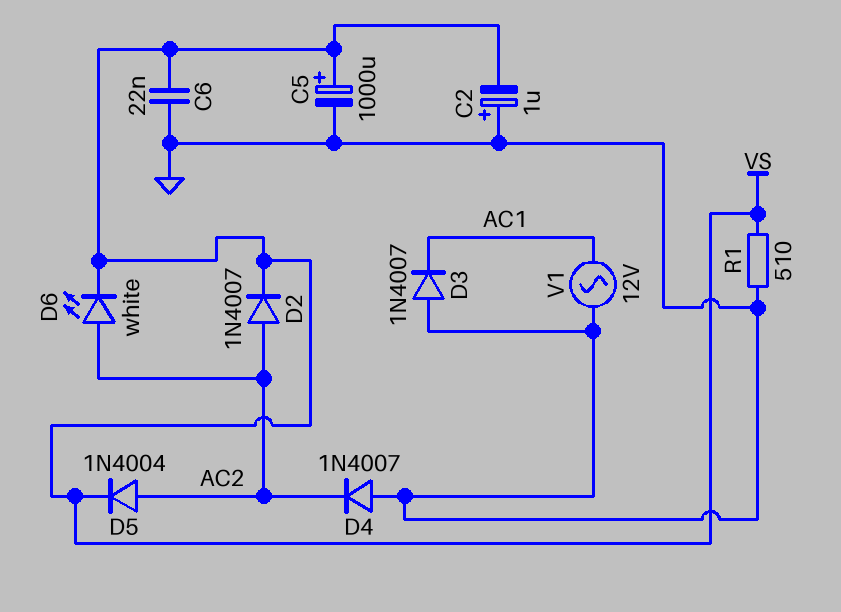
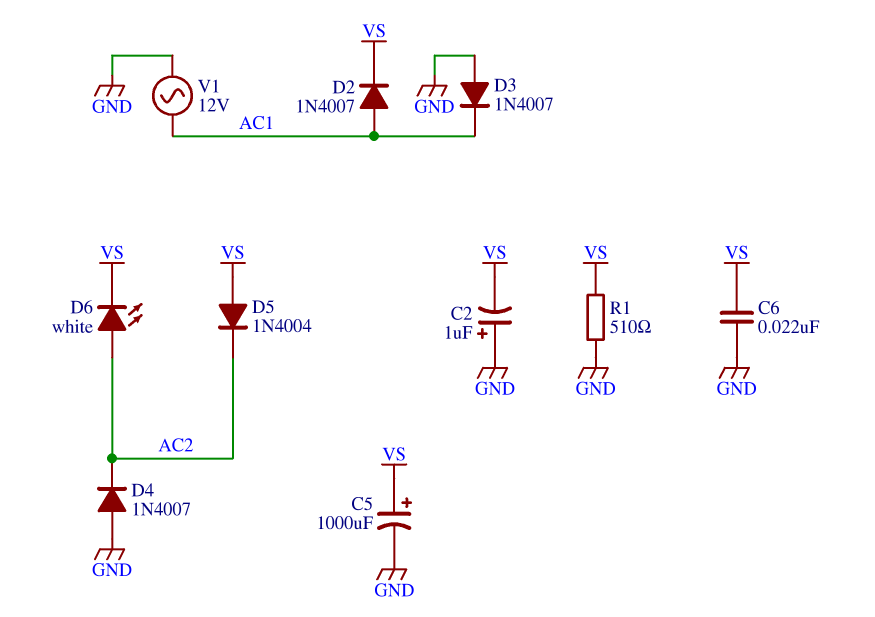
D2: diode 1N4007 (A AC2, K VS) -> diode 1N4007 (A AC1, K VS)
D5: diode 1N4004 (A AC2, K VS) -> diode 1N4004 (A VS, K AC2)

